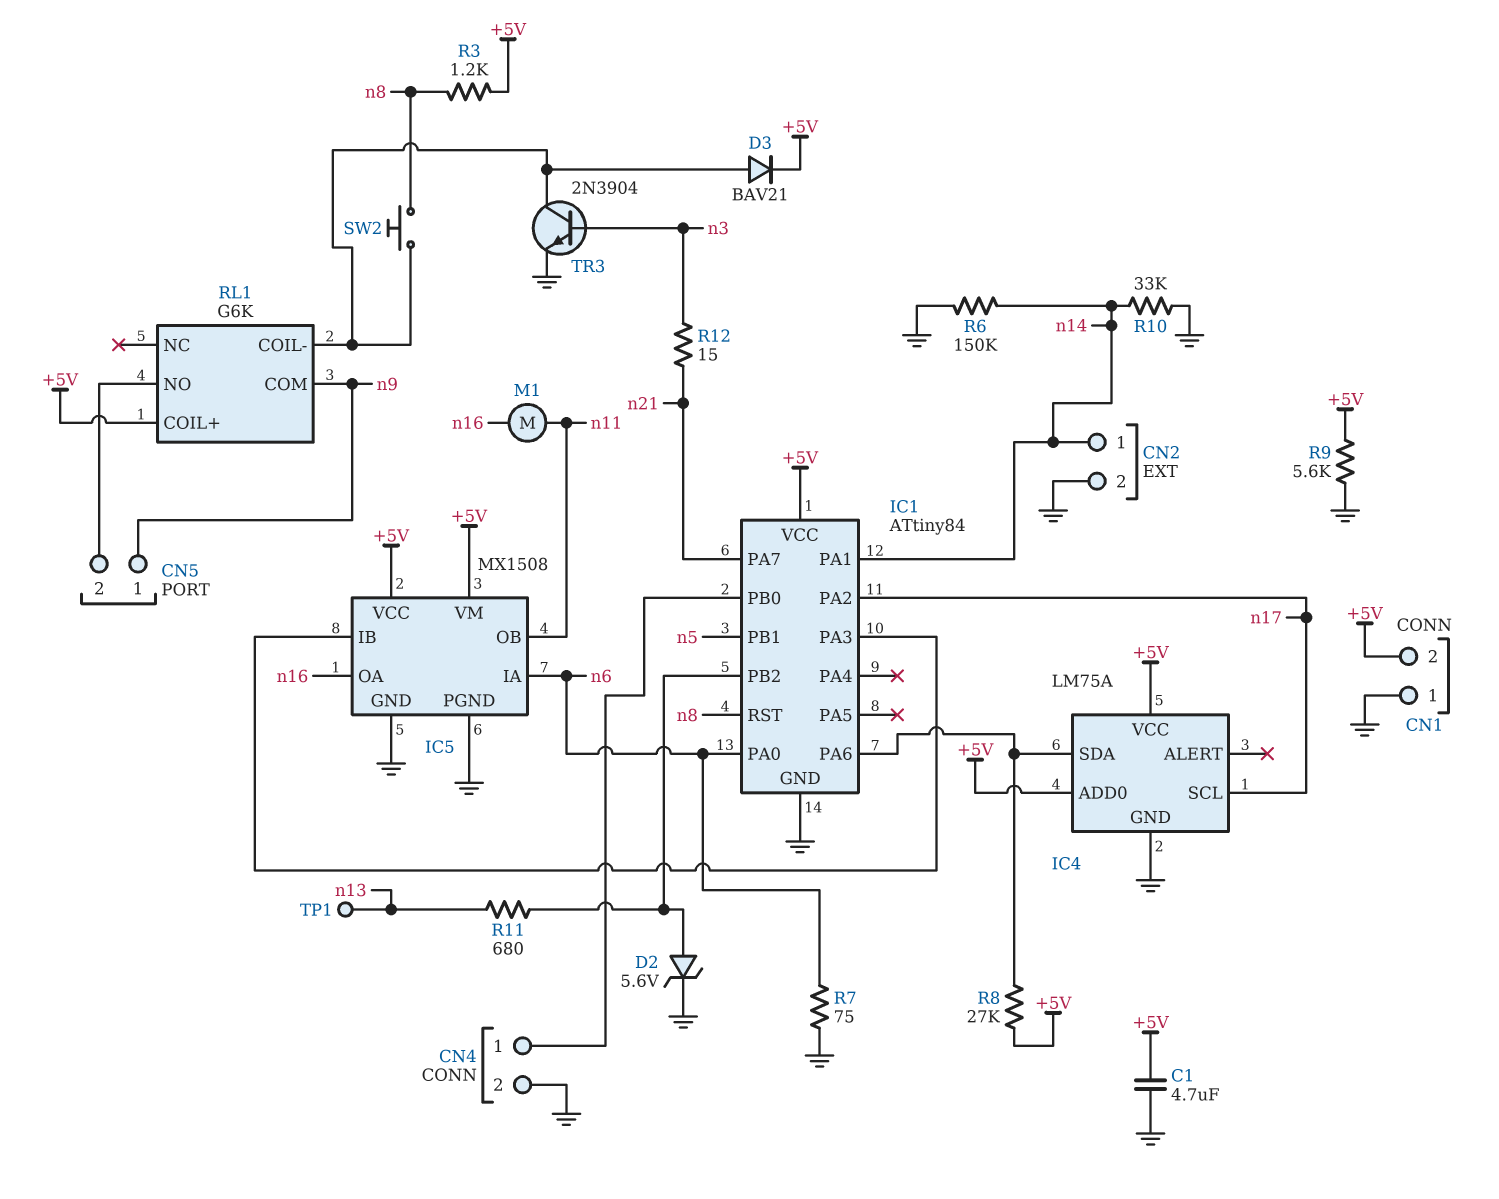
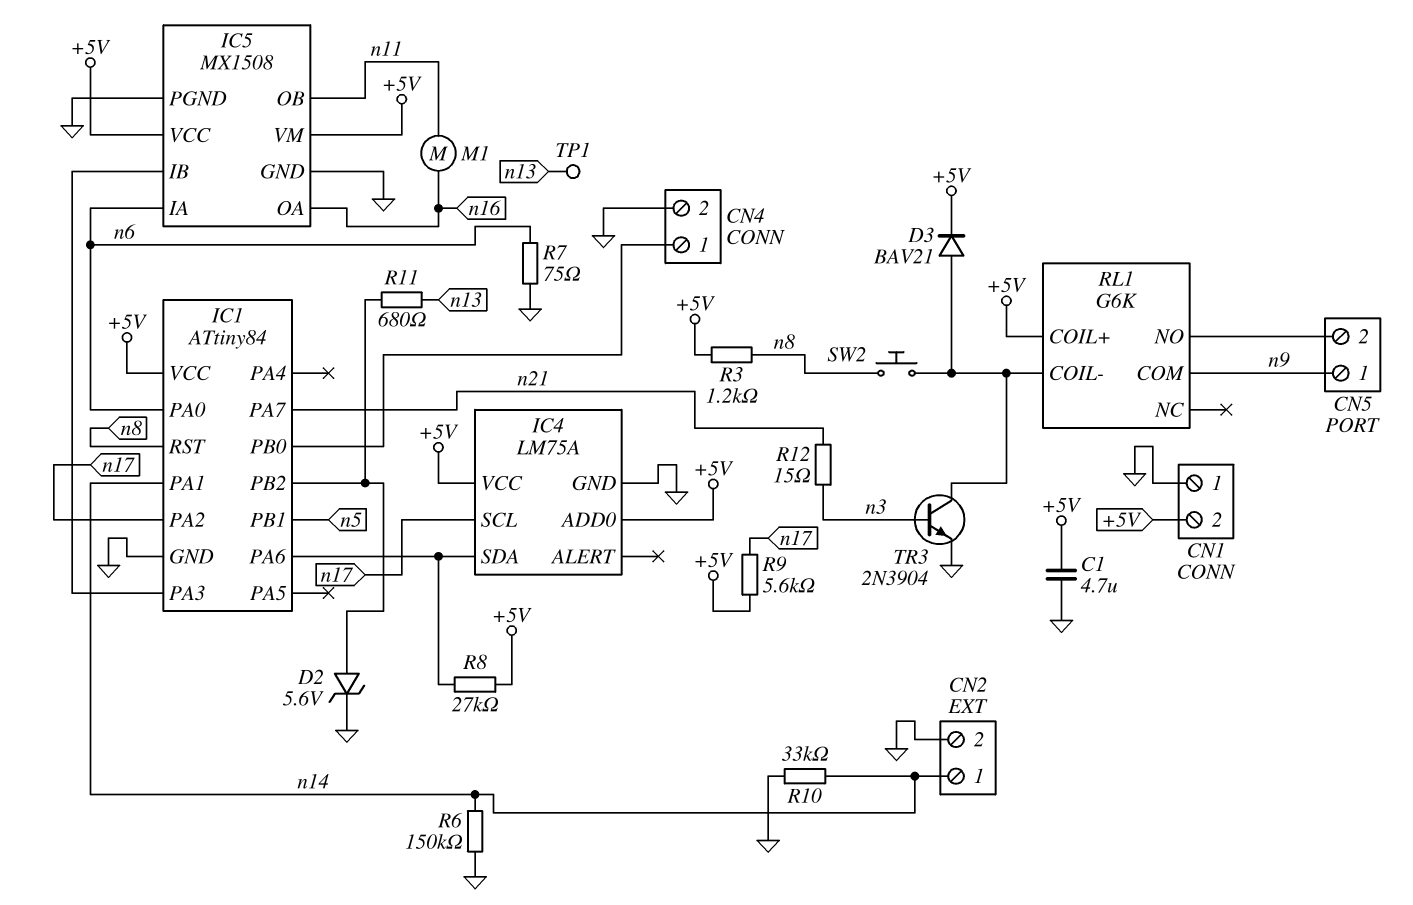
R9: 5.6k (+5V, GND) -> 5.6k (+5V, n17)

